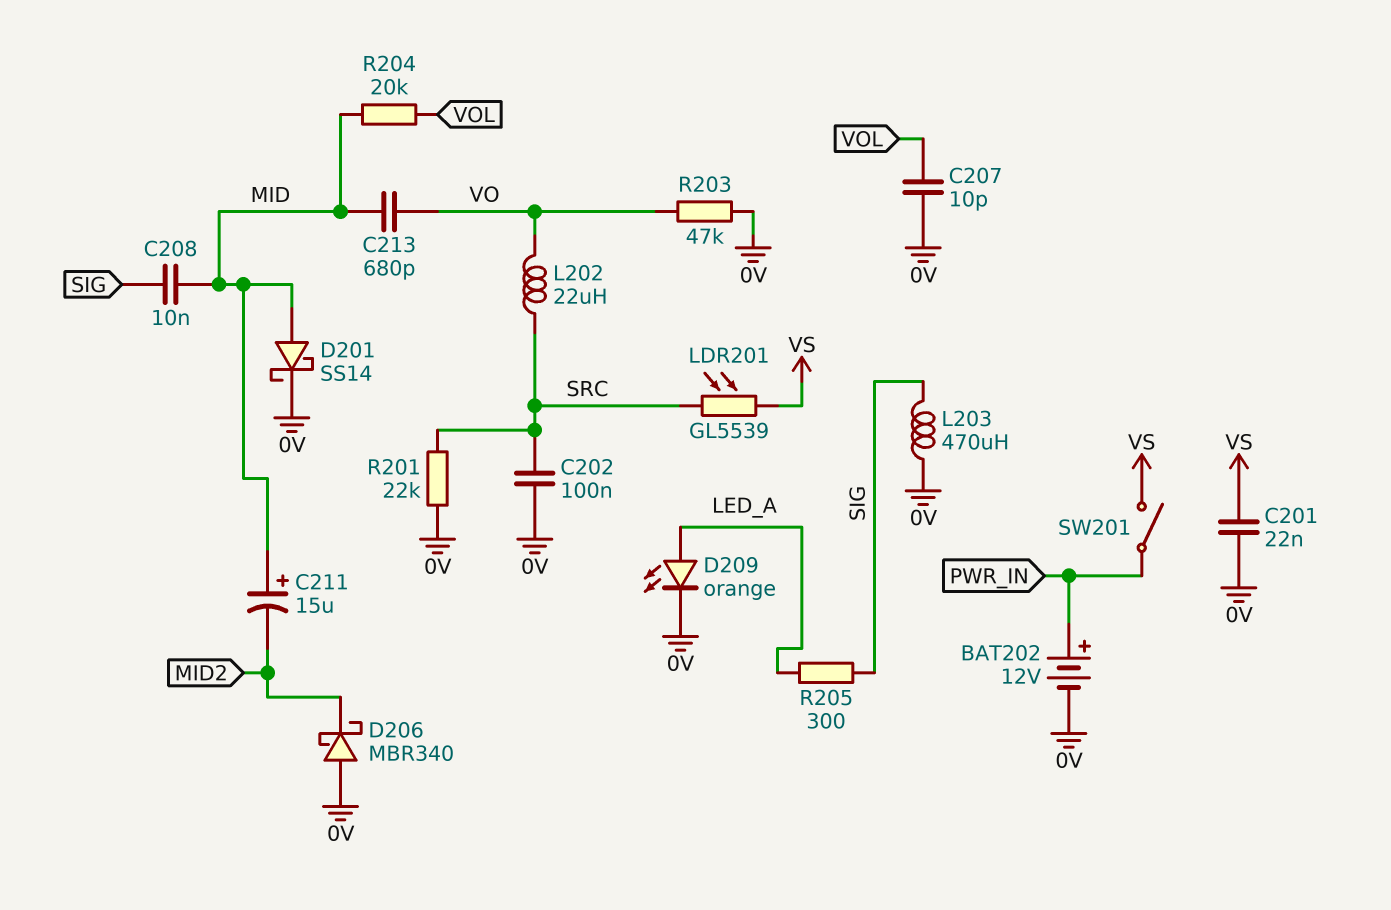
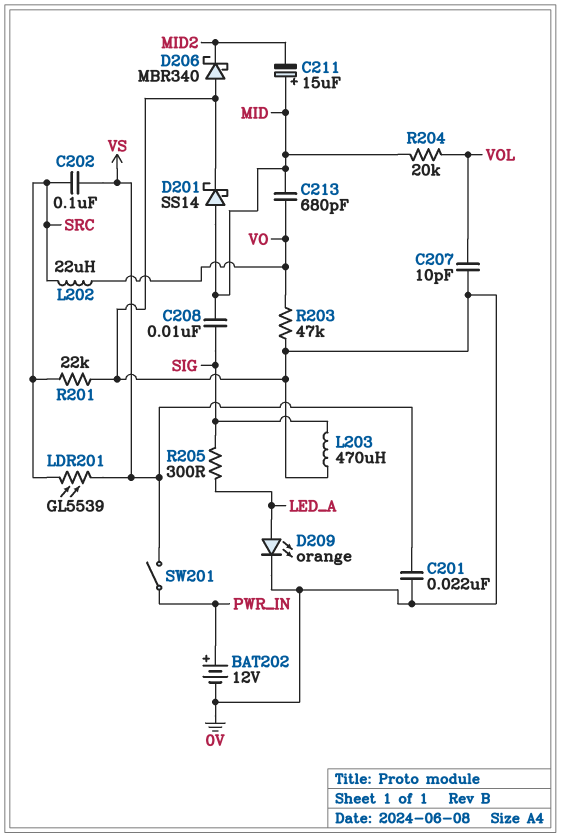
C202: 100nF (0V, SRC) -> 100nF (SRC, VS)

